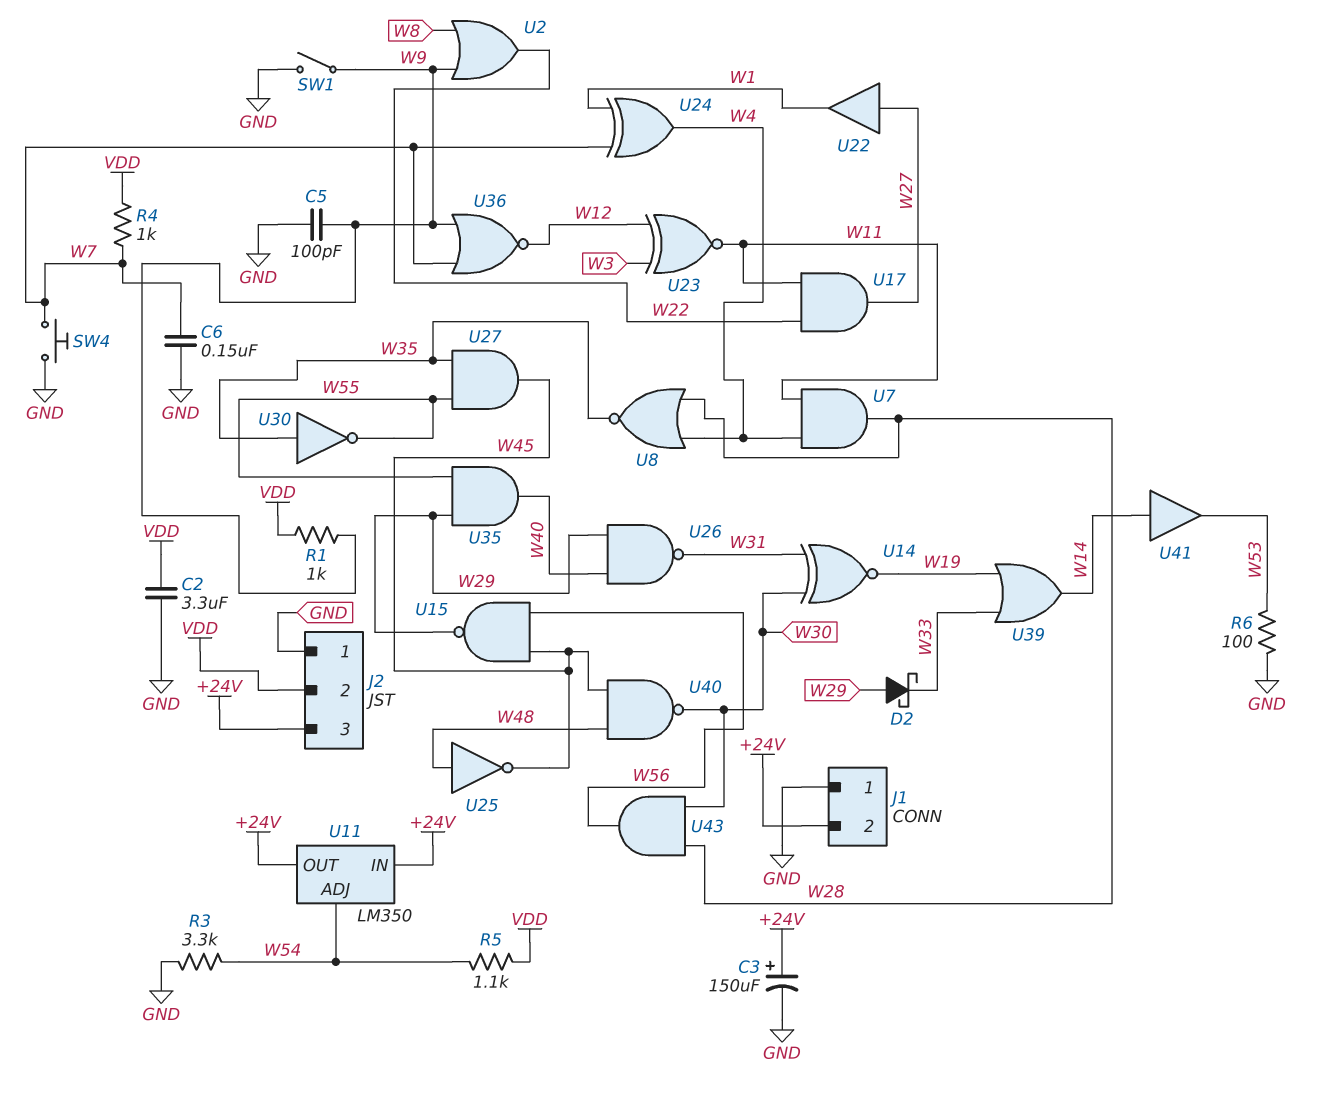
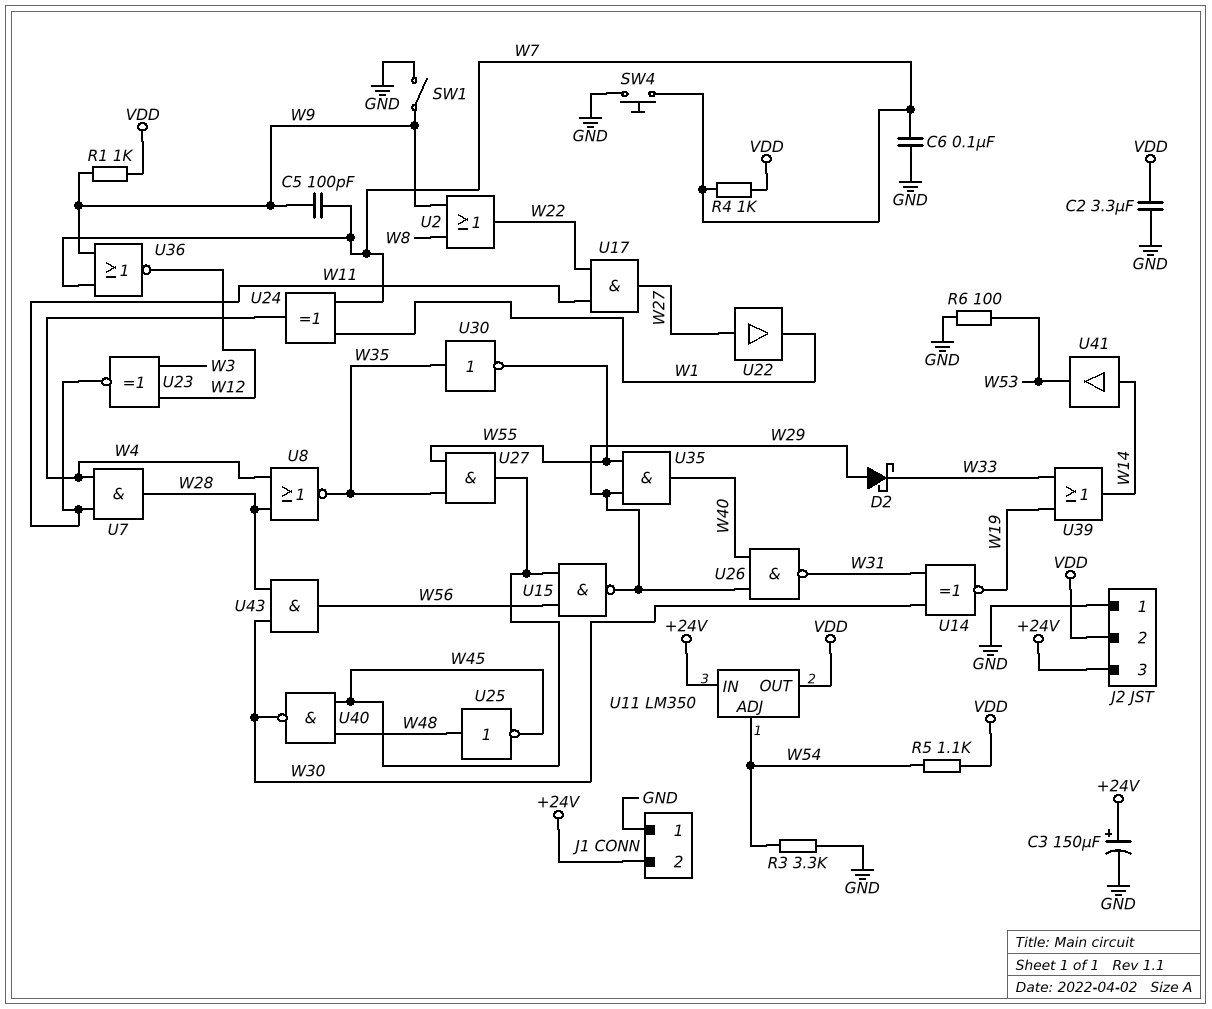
C5: 100pF (GND, W9) -> 100pF (W7, W9)
C6: 150nF (GND, W7) -> 100nF (GND, W7)
U11 pin OUT: +24V -> VDD

